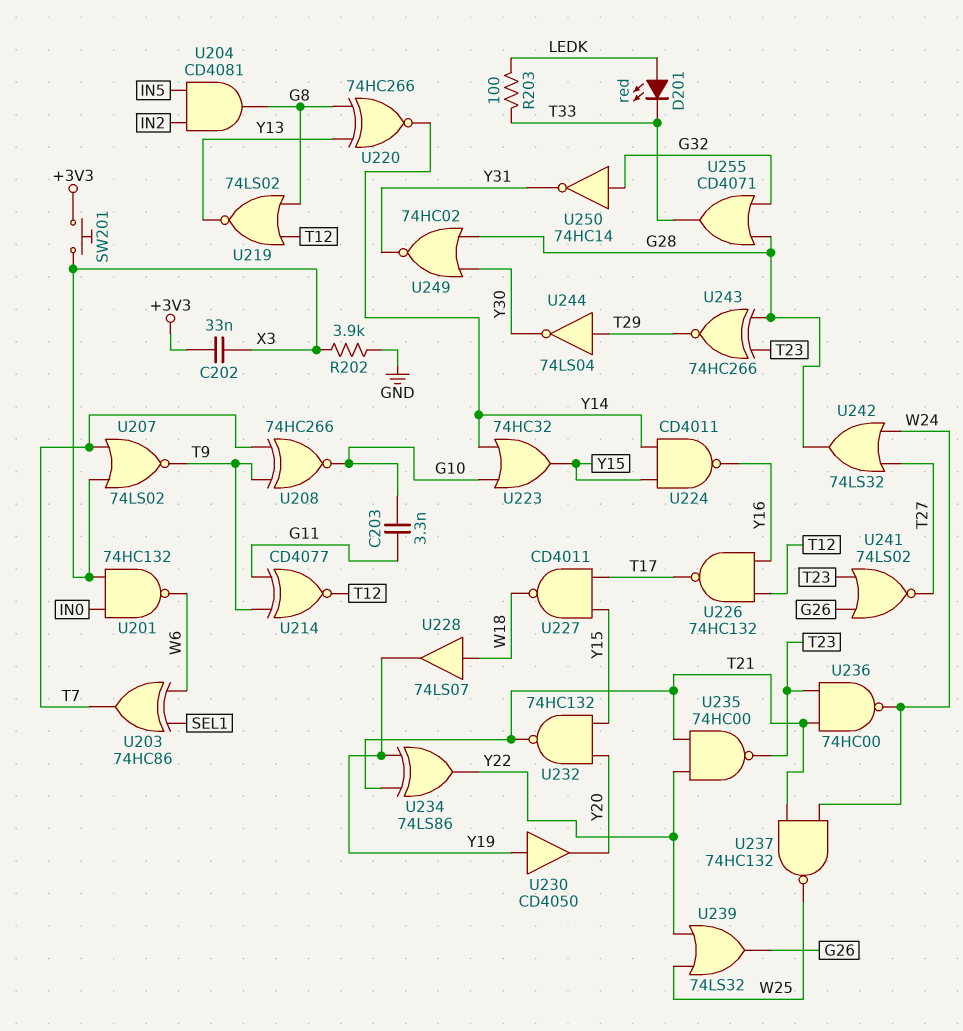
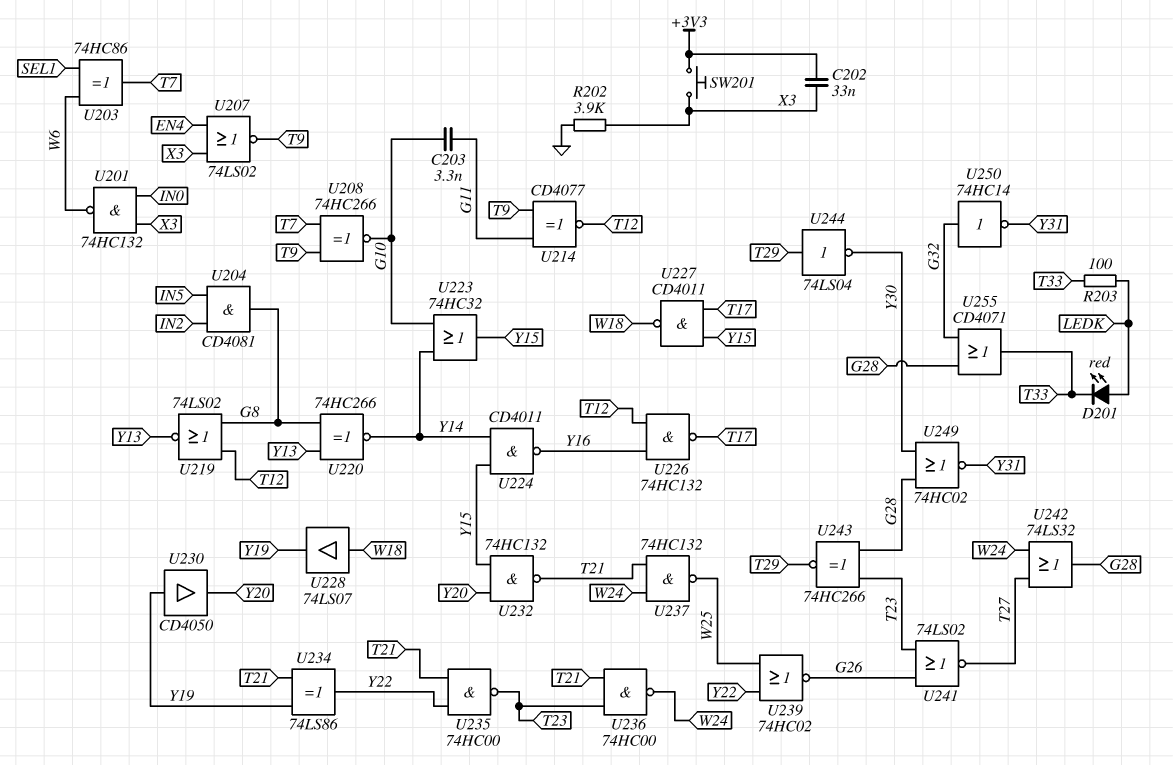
U207: NOR 74LS02 (in T7, in X3, out T9) -> NOR 74LS02 (in EN4, in X3, out T9)
U239: OR 74LS32 (in W25, in Y22, out G26) -> NOR 74HC02 (in W25, in Y22, out G26)

